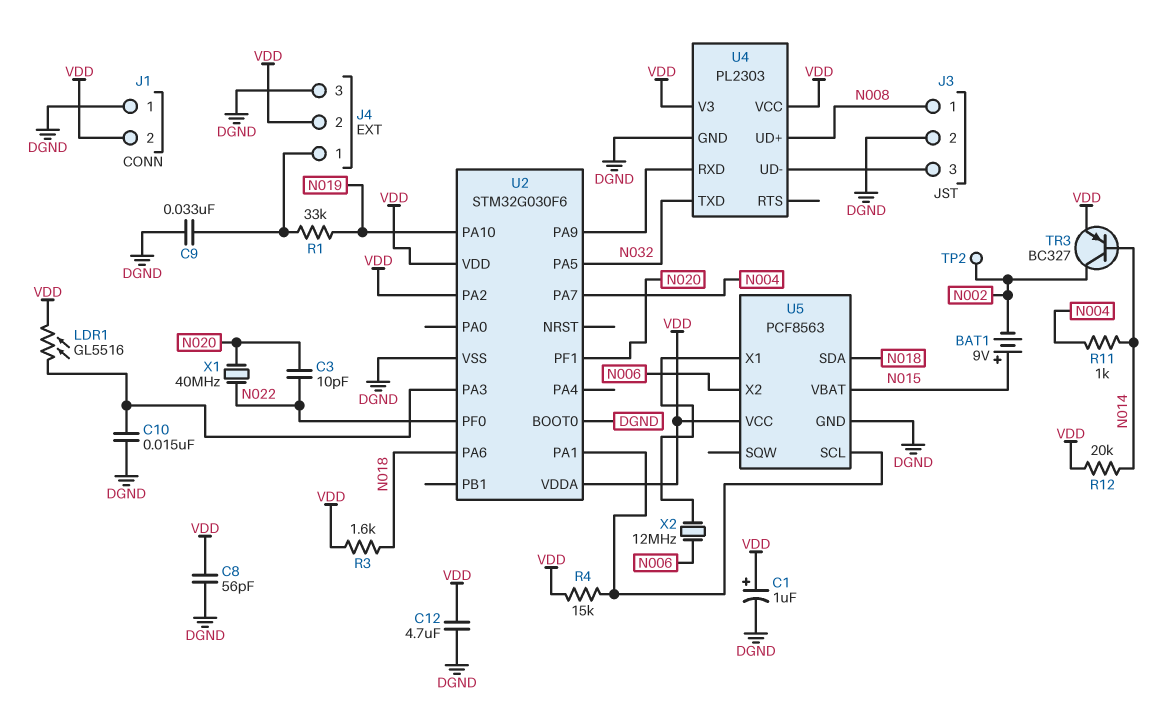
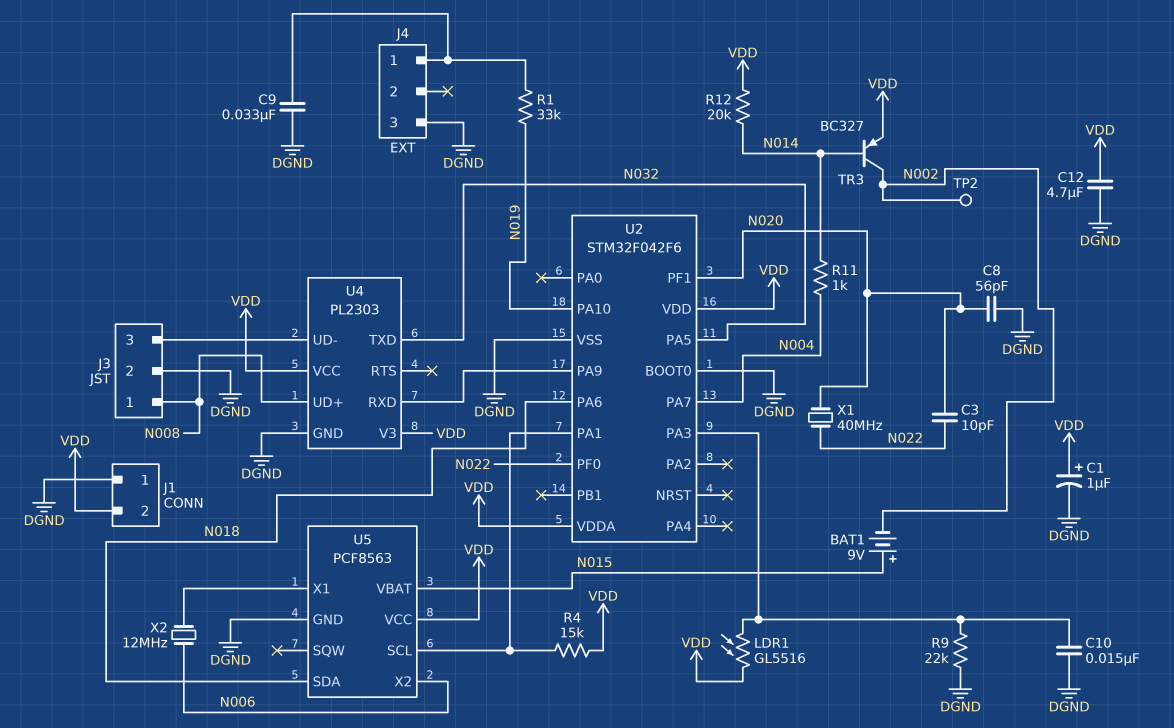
C8: 56pF (DGND, VDD) -> 56pF (DGND, N020)
J4 pin 2: VDD -> none
R3: 1.6k (N018, VDD) -> none
R9: none -> 22k (DGND, U2/PA3)
U2: STM32G030F6 -> STM32F042F6
U2 pin PA2: VDD -> none

